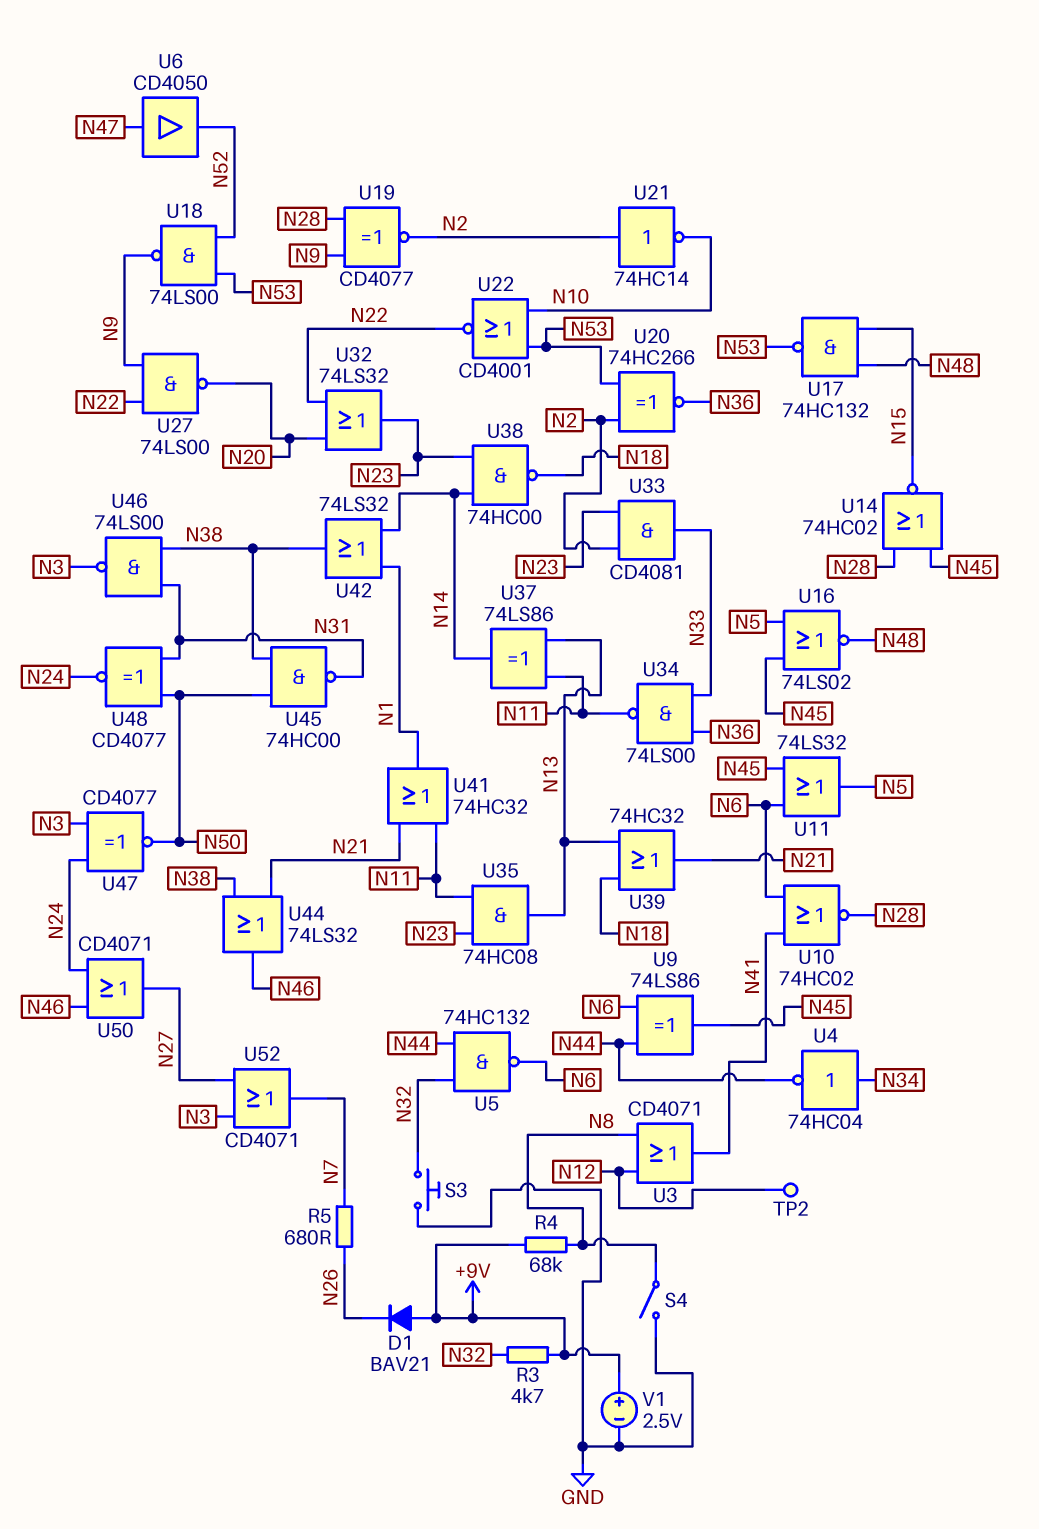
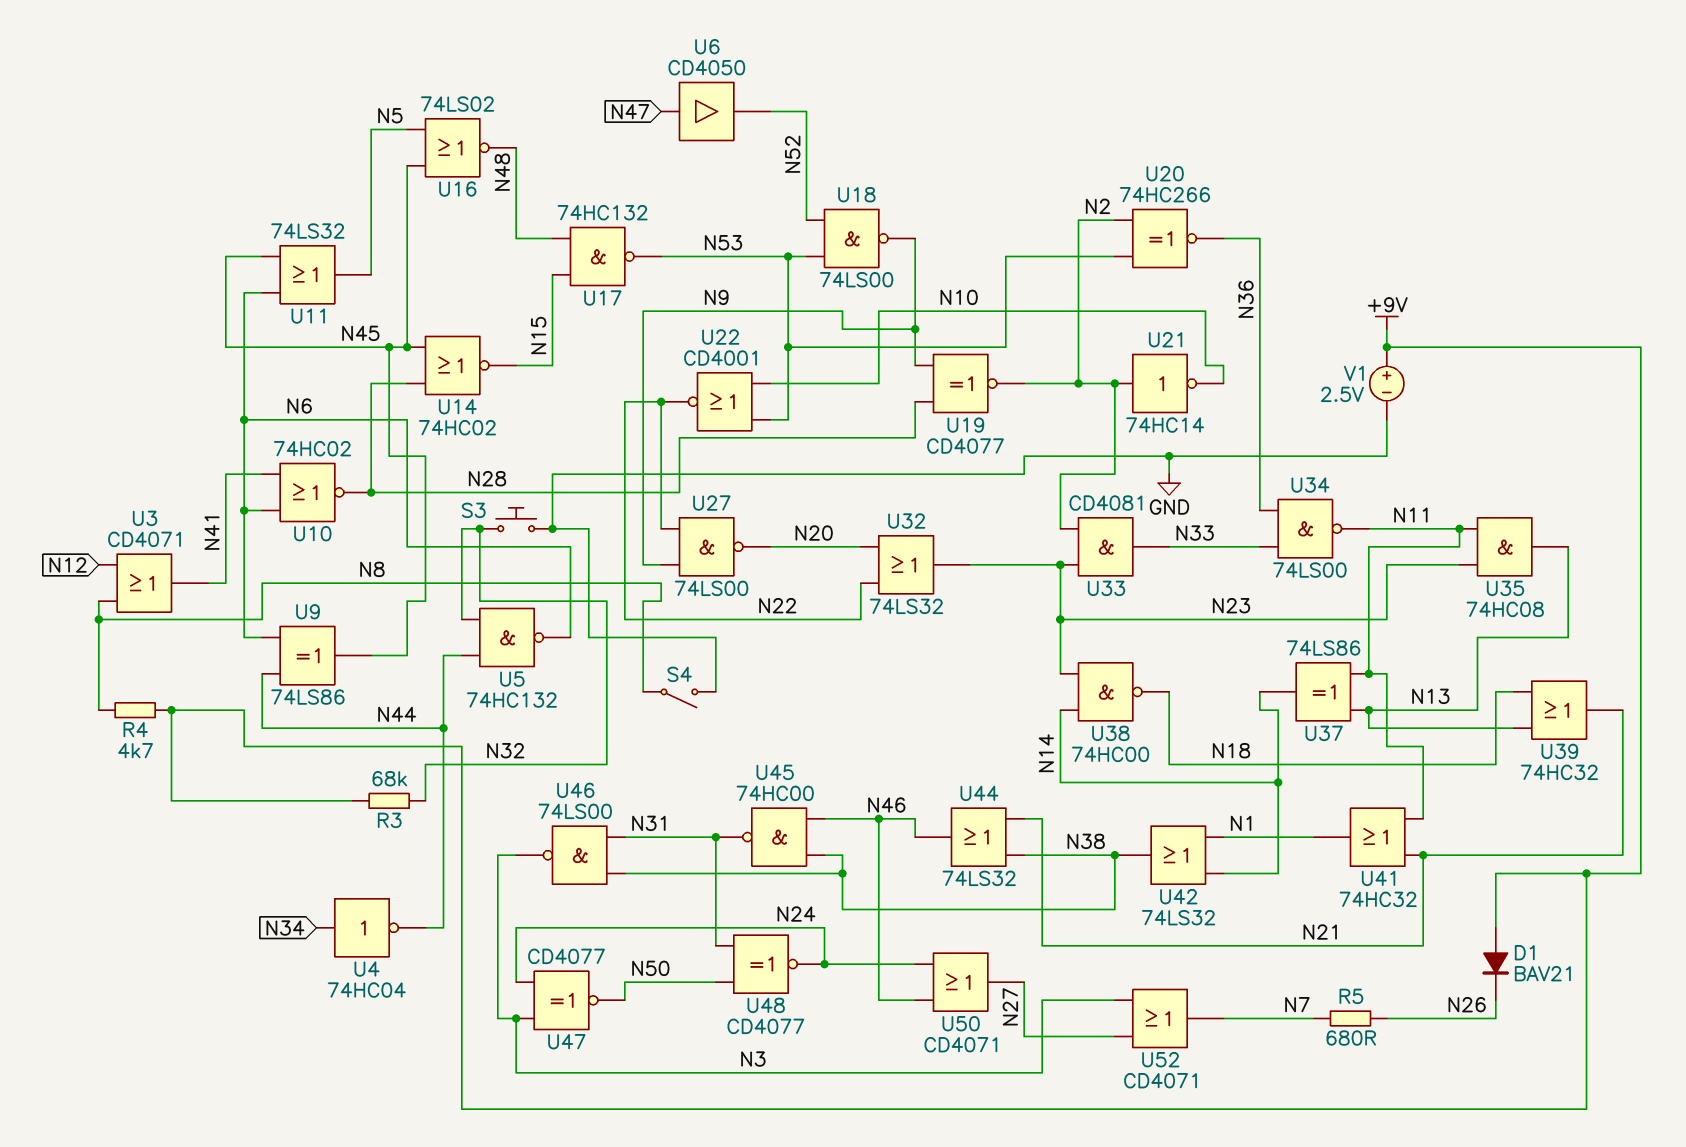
R3: 4.7k (+9V, N32) -> 68k (+9V, N32)
R4: 68k (+9V, N8) -> 4.7k (+9V, N8)
TP2: test point (N12) -> none
U45: NAND 74HC00 (in N38, in N50, out N31) -> NAND 74HC00 (in N38, in N46, out N31)

